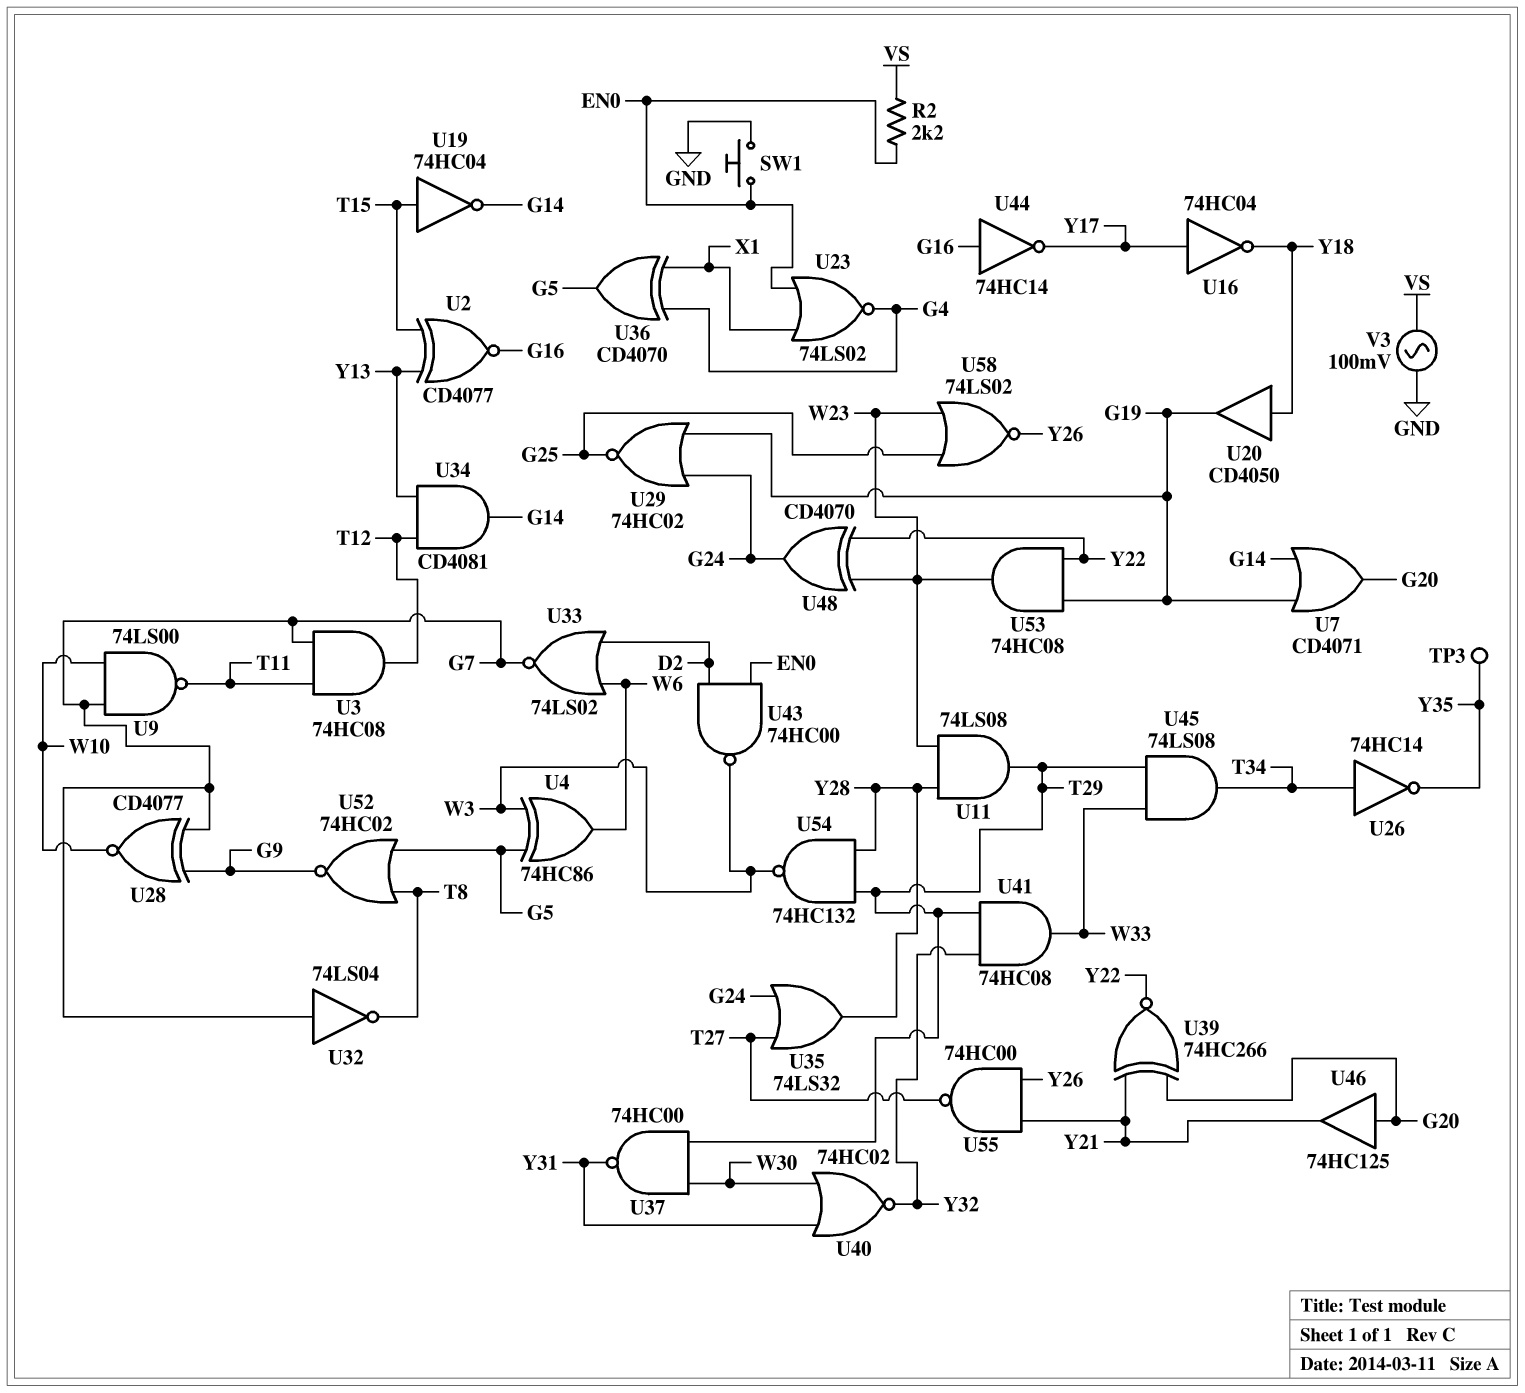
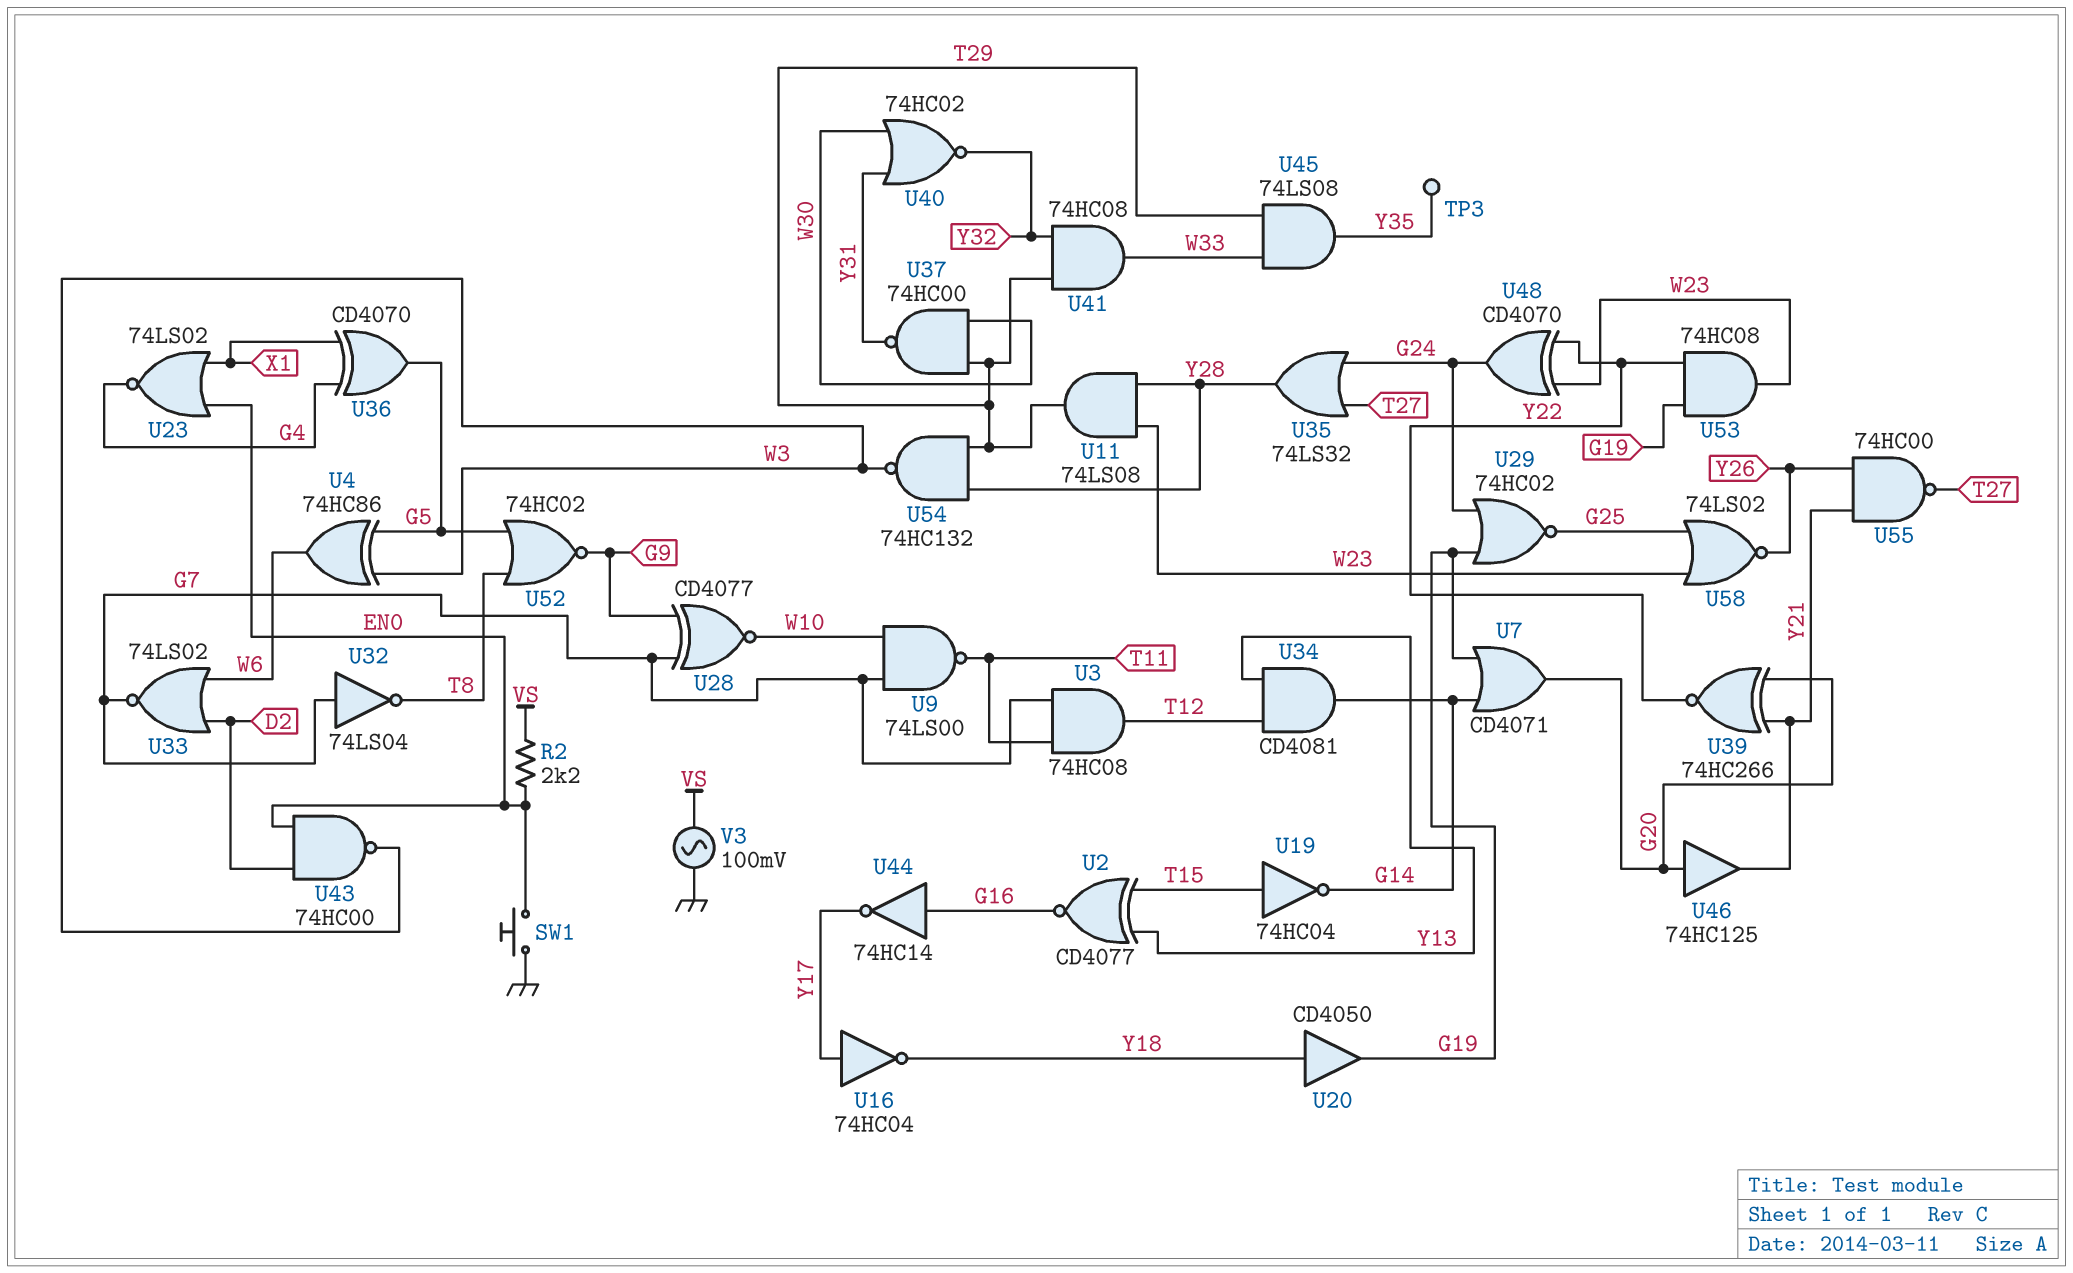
U26: NOT 74HC14 (in T34, out Y35) -> none
U45: AND 74LS08 (in T29, in W33, out T34) -> AND 74LS08 (in T29, in W33, out Y35)

